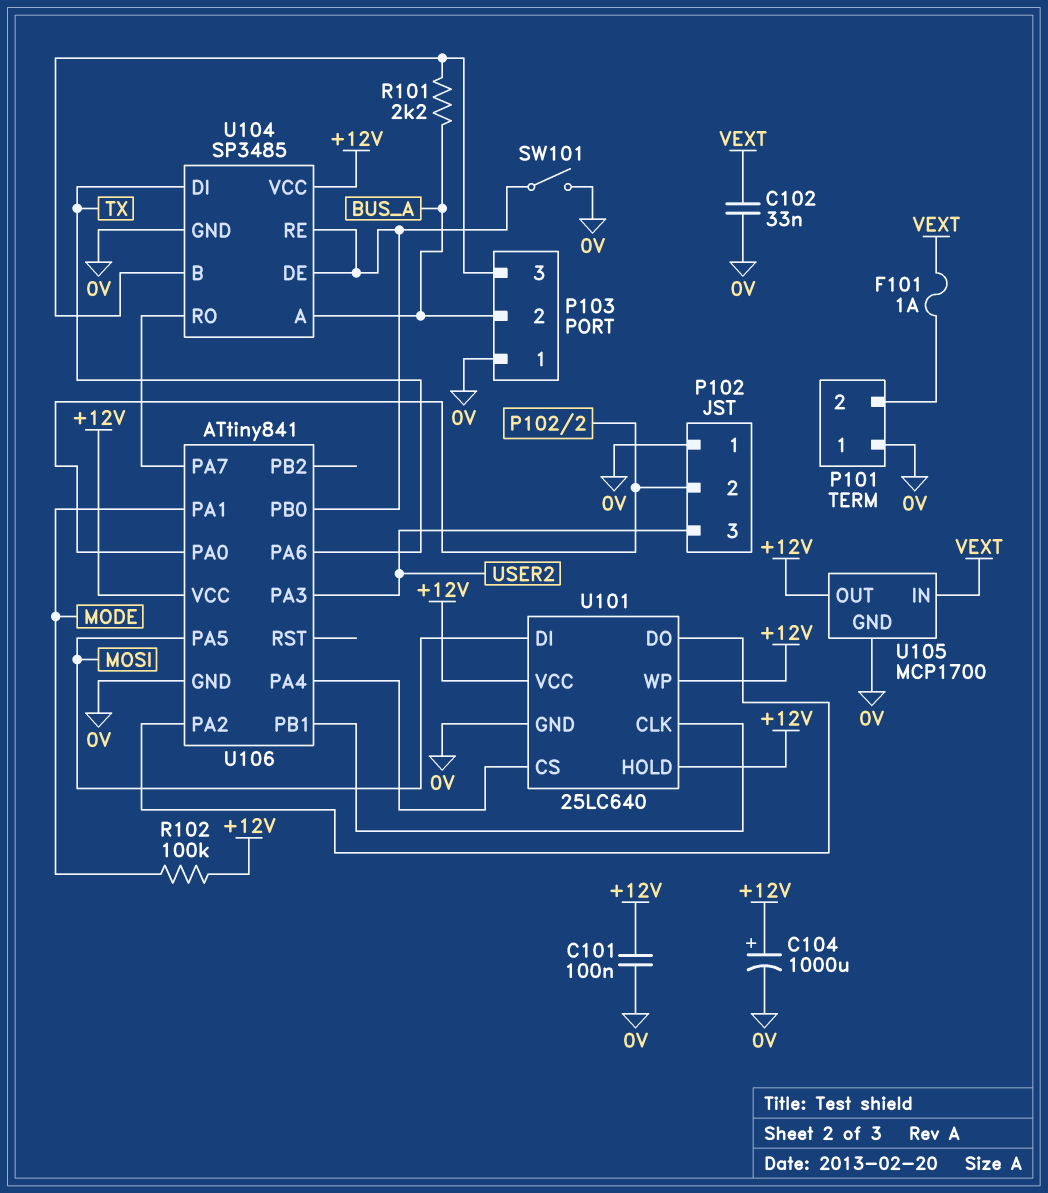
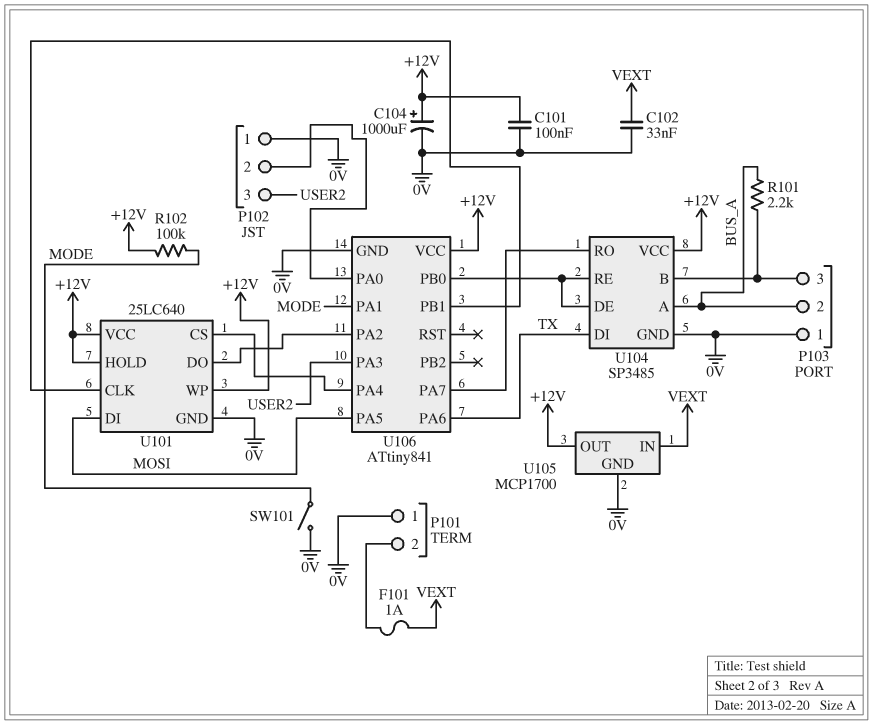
SW101: switch (0V, U104/DE) -> switch (0V, MODE)

